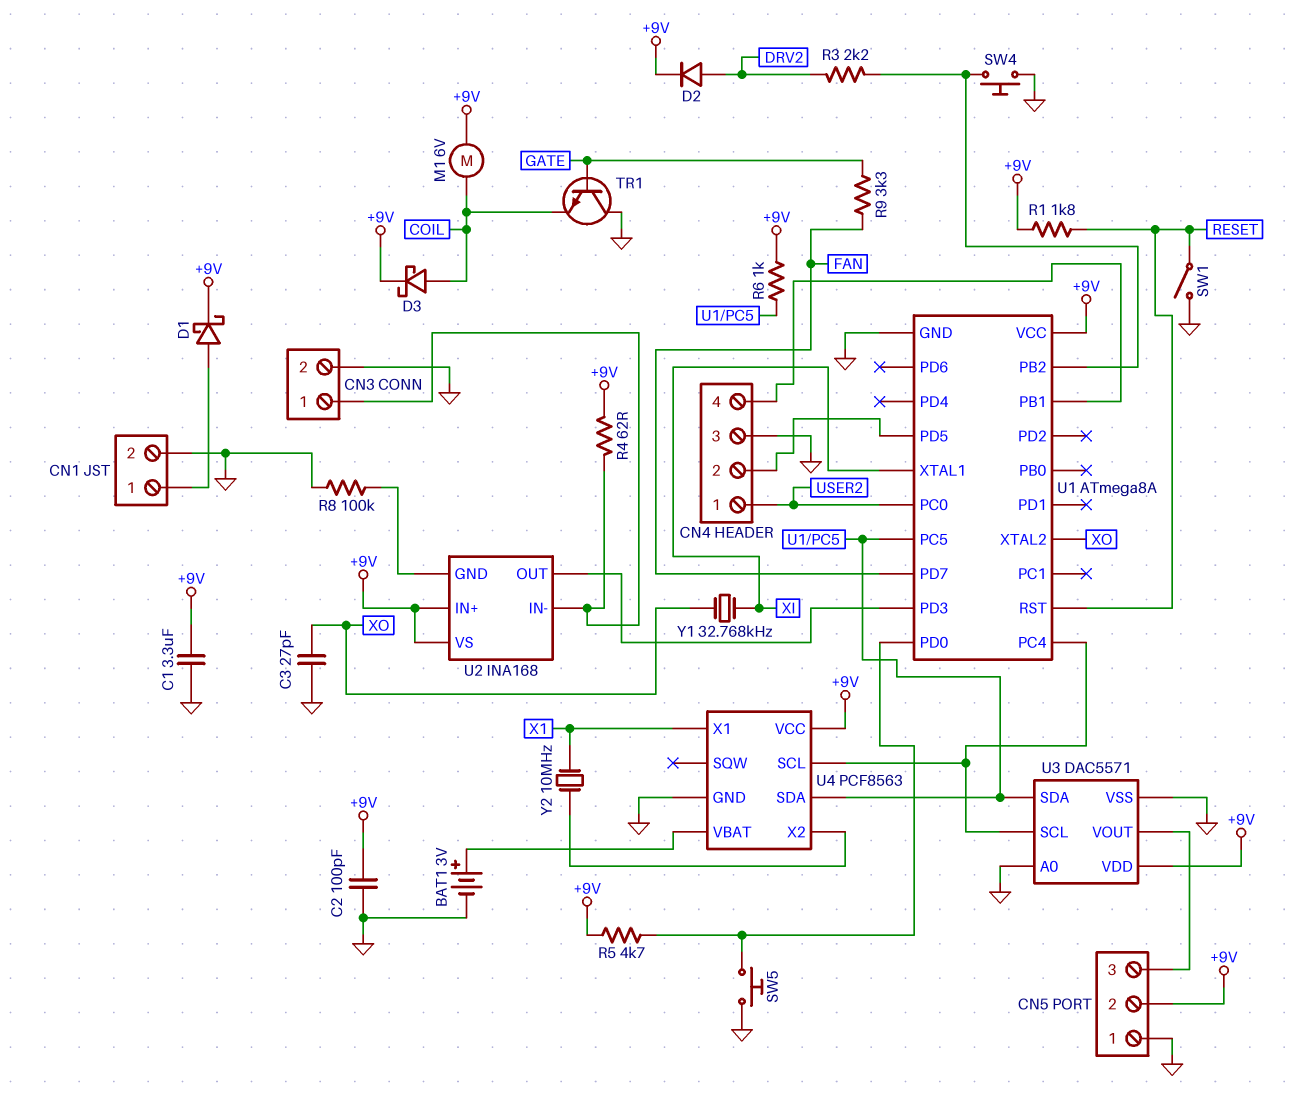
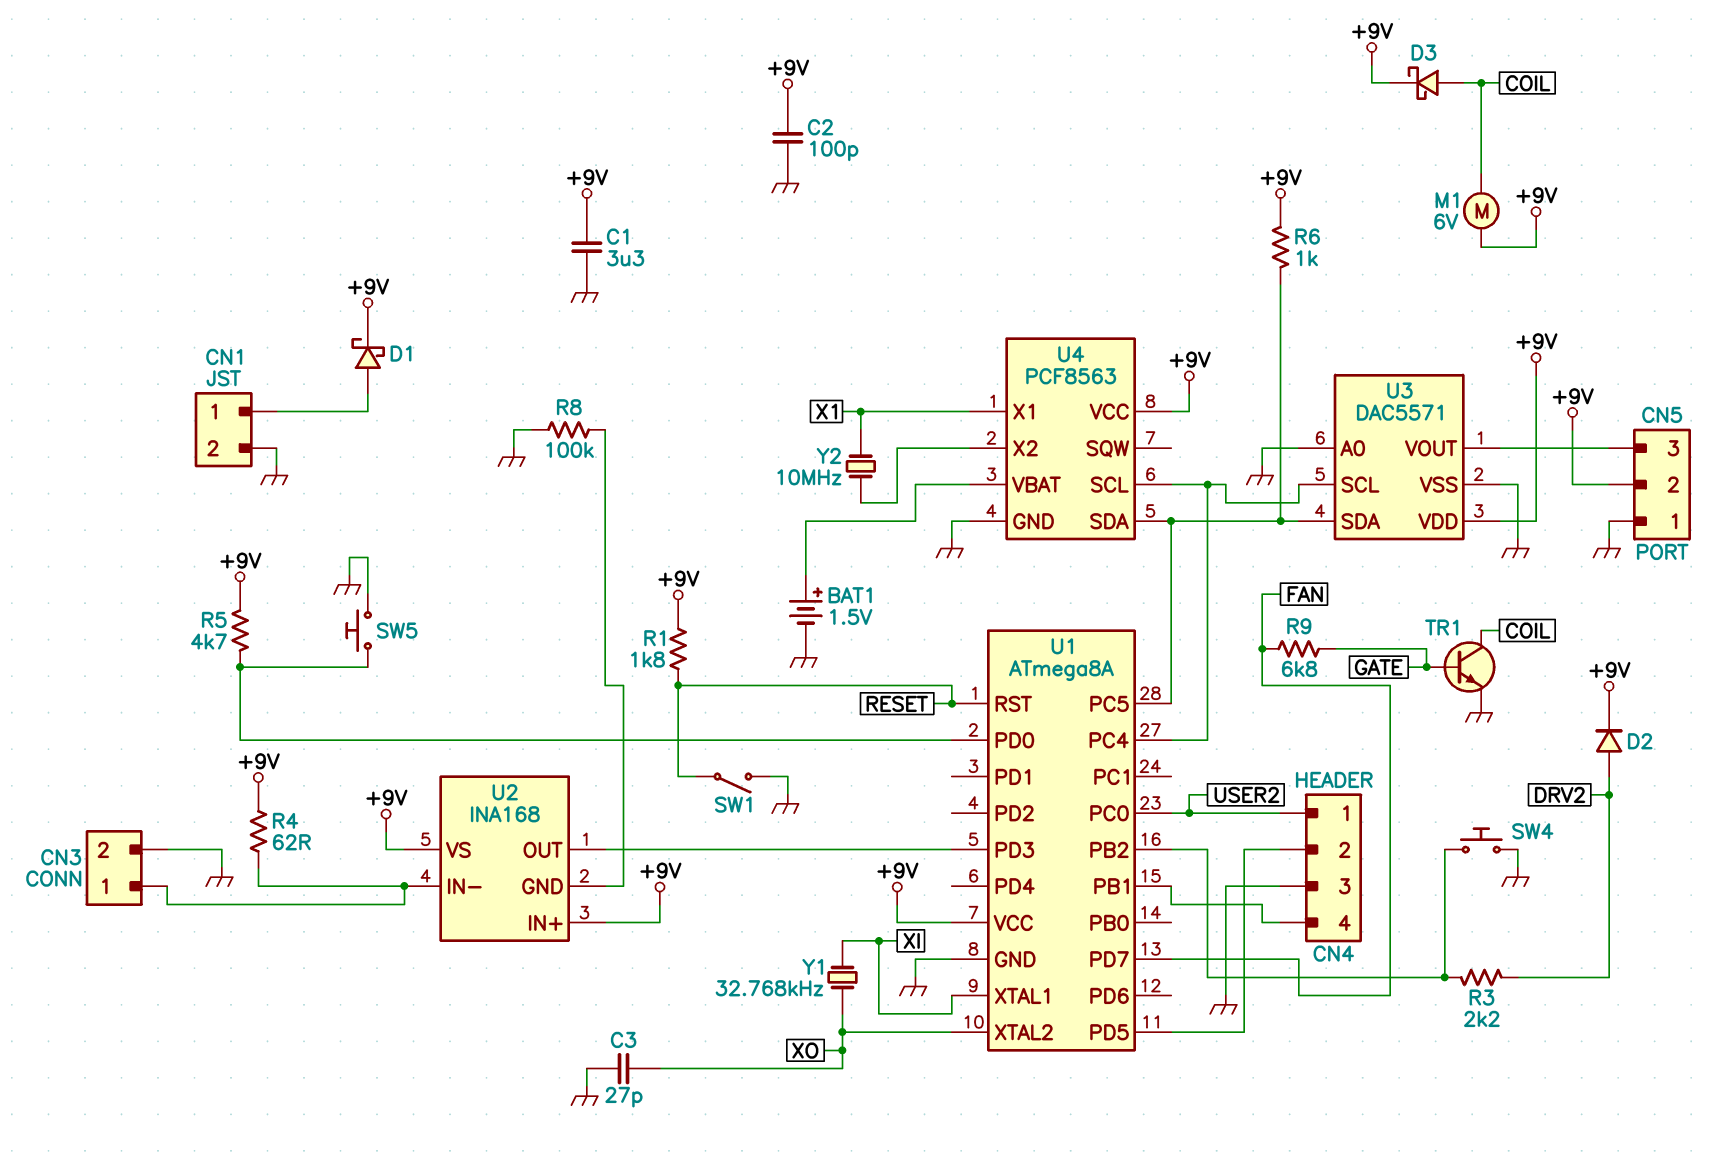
BAT1: 3V (plus U4/VBAT, minus GND) -> 1.5V (plus U4/VBAT, minus GND)
R9: 3.3k (FAN, GATE) -> 6.8k (FAN, GATE)
TR1: NPN (B GATE, C GND, E COIL) -> NPN (B GATE, C COIL, E GND)

